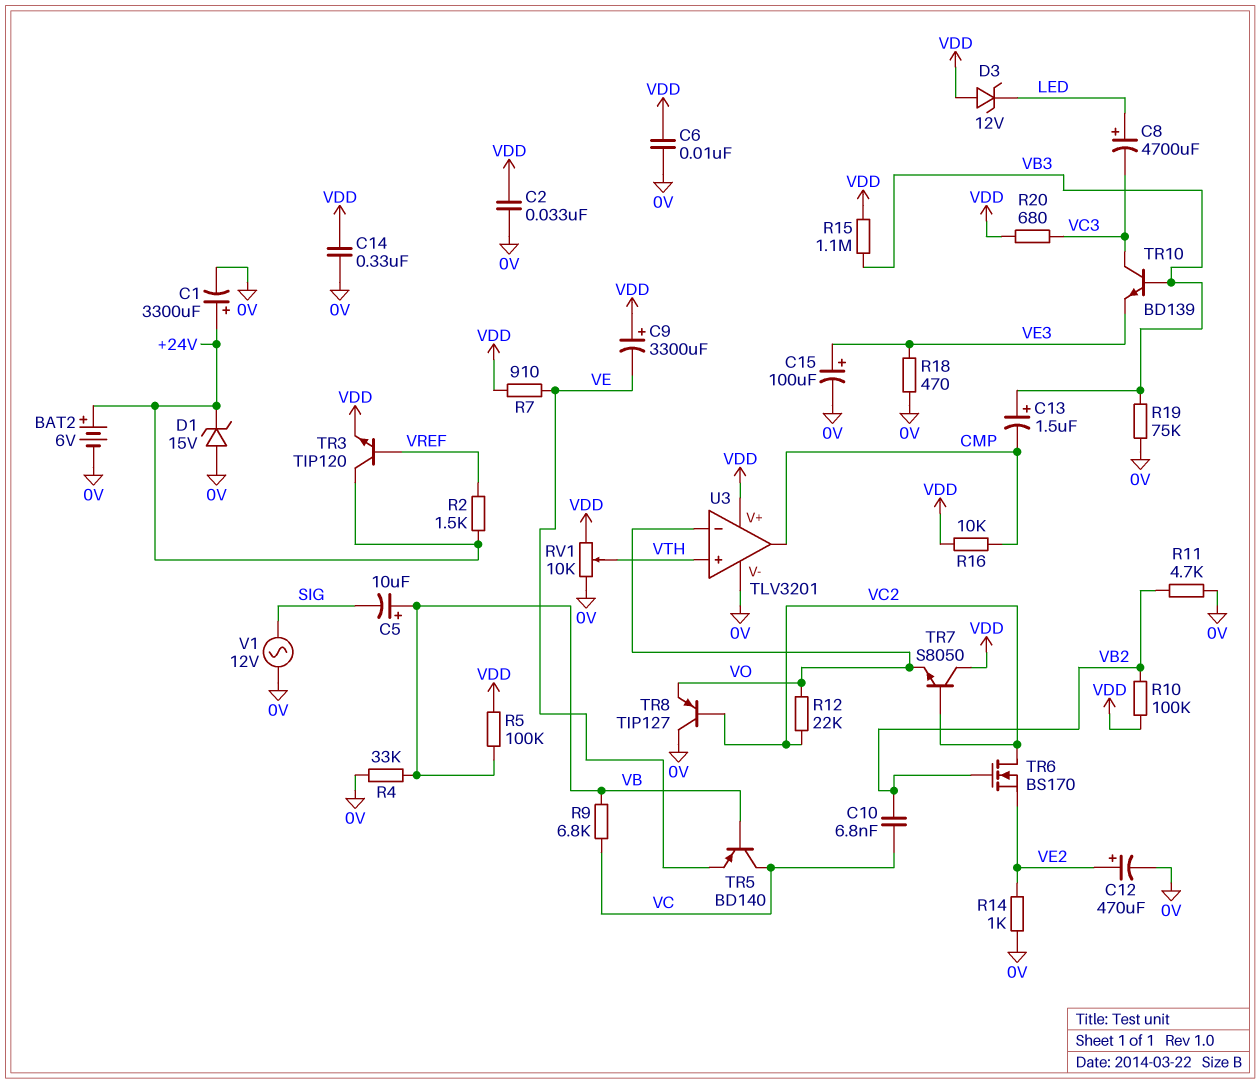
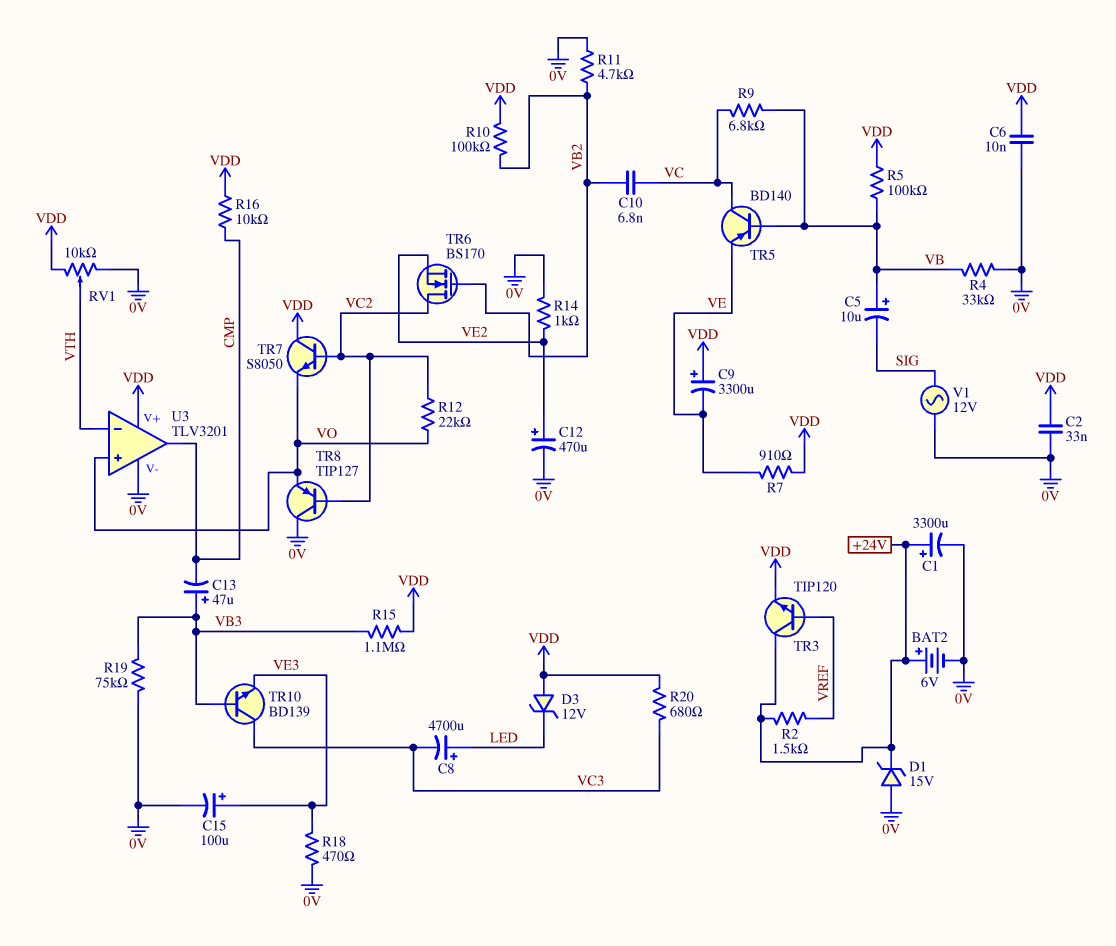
C13: 1.5uF (plus VB3, minus CMP) -> 47uF (plus VB3, minus CMP)
C14: 330nF (0V, VDD) -> none
U3 pin in+: VTH -> VO
U3 pin in-: VO -> VTH

